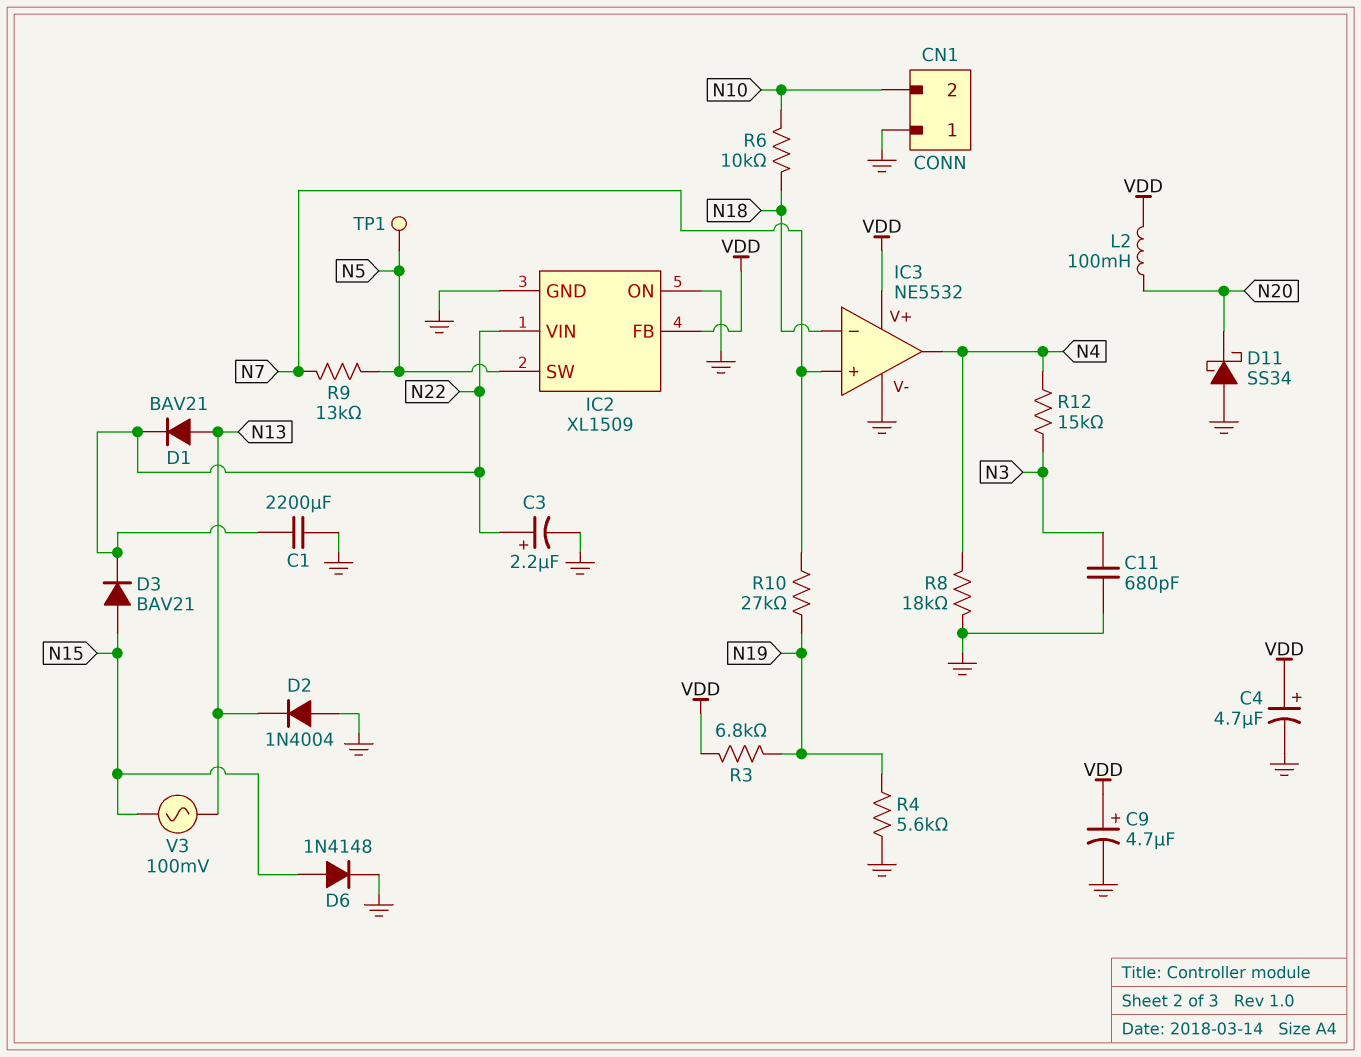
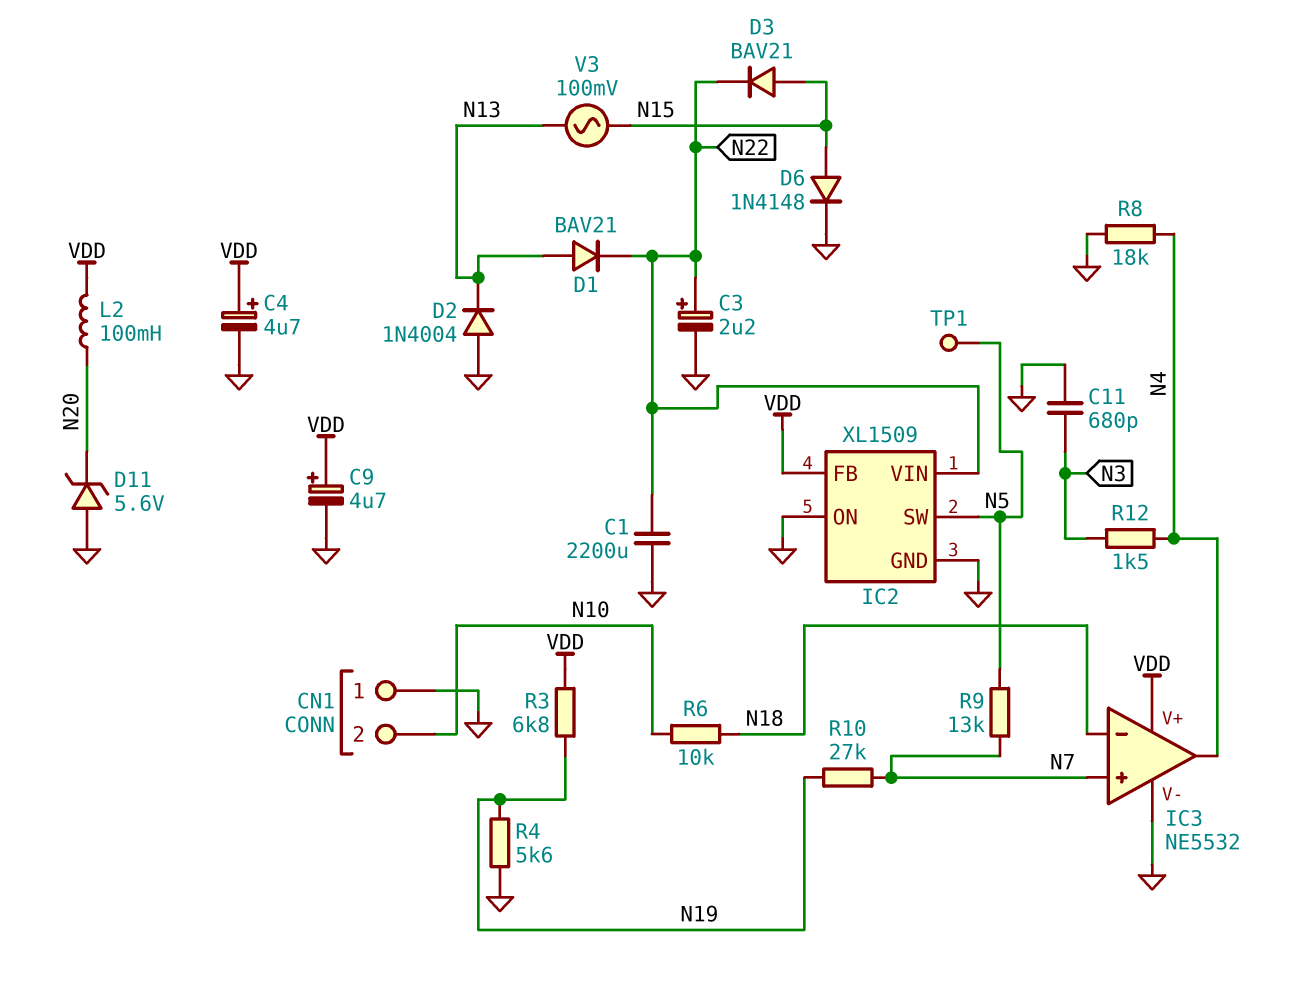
D11: schottky SS34 (A GND, K N20) -> zener 5.6V (A GND, K N20)
R12: 15k (N3, N4) -> 1.5k (N3, N4)

